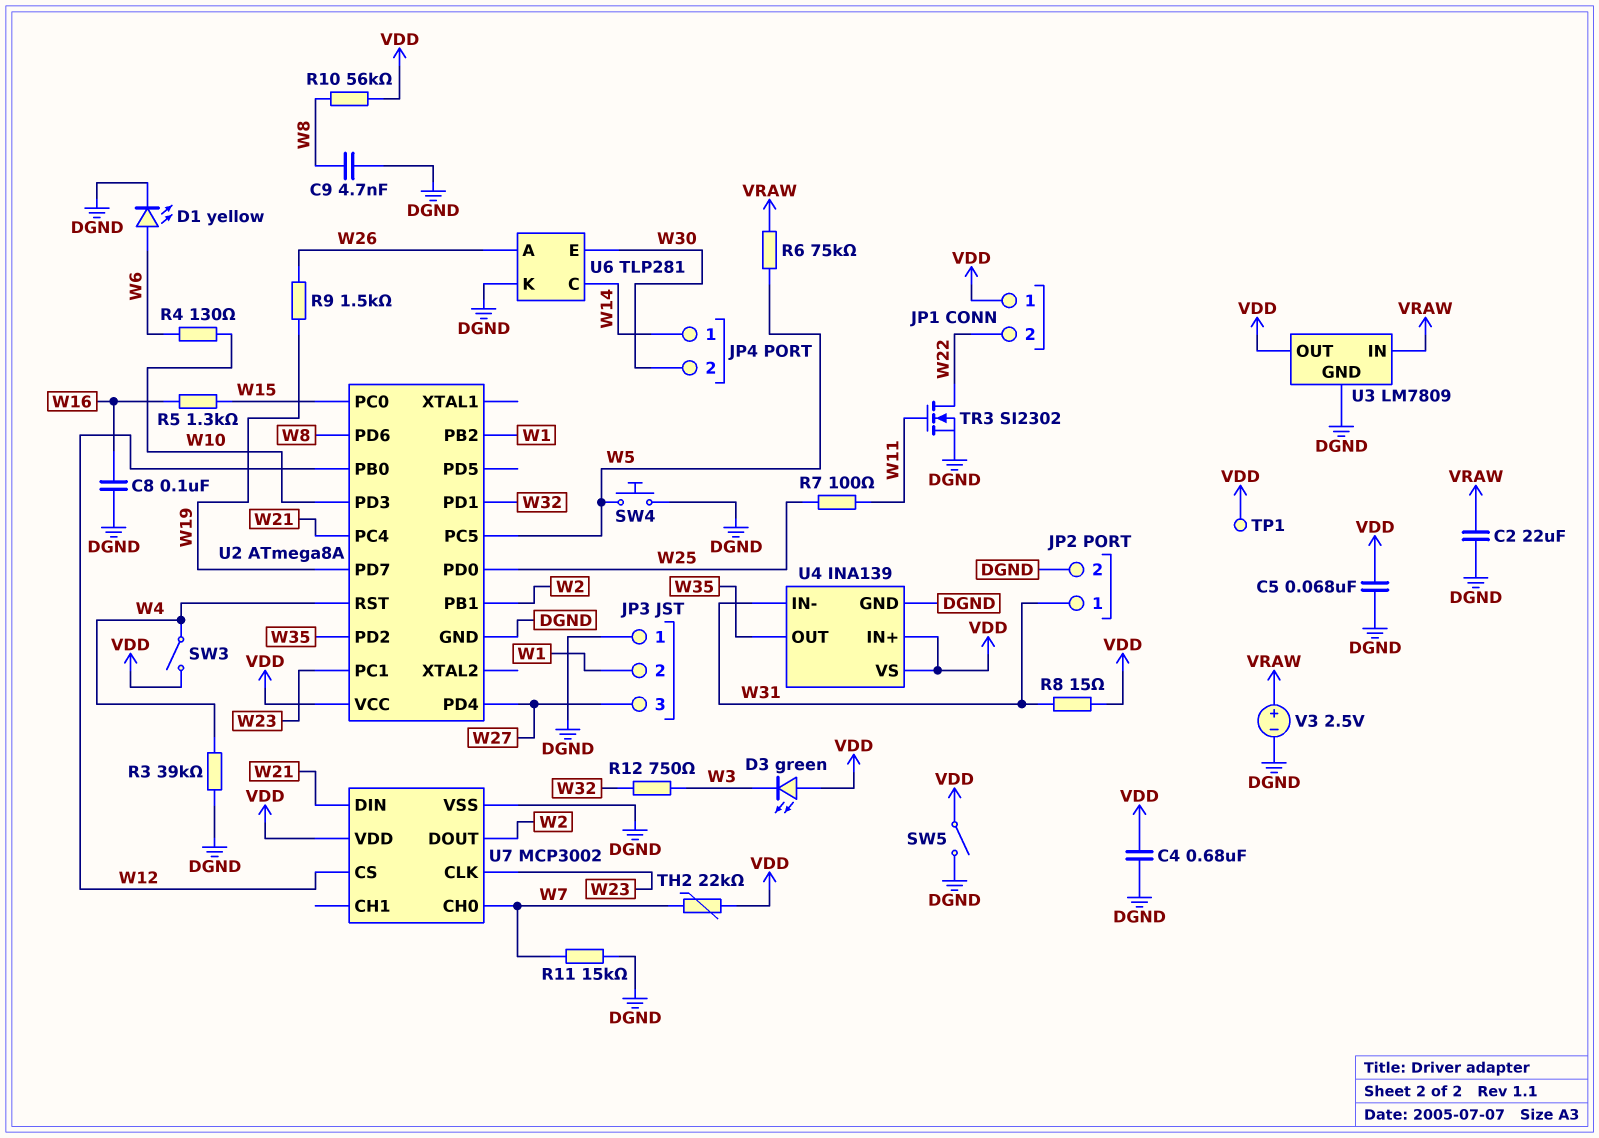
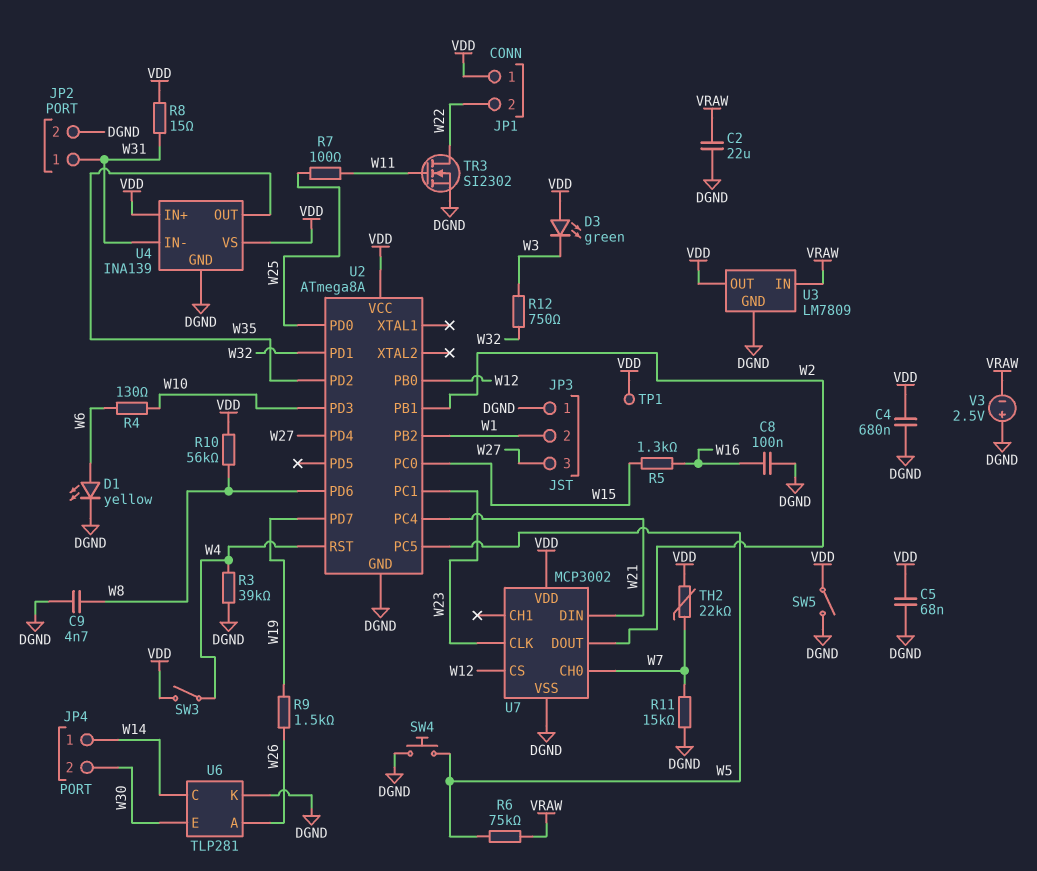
V3: 2.5V (plus VRAW, minus DGND) -> 2.5V (plus DGND, minus VRAW)

